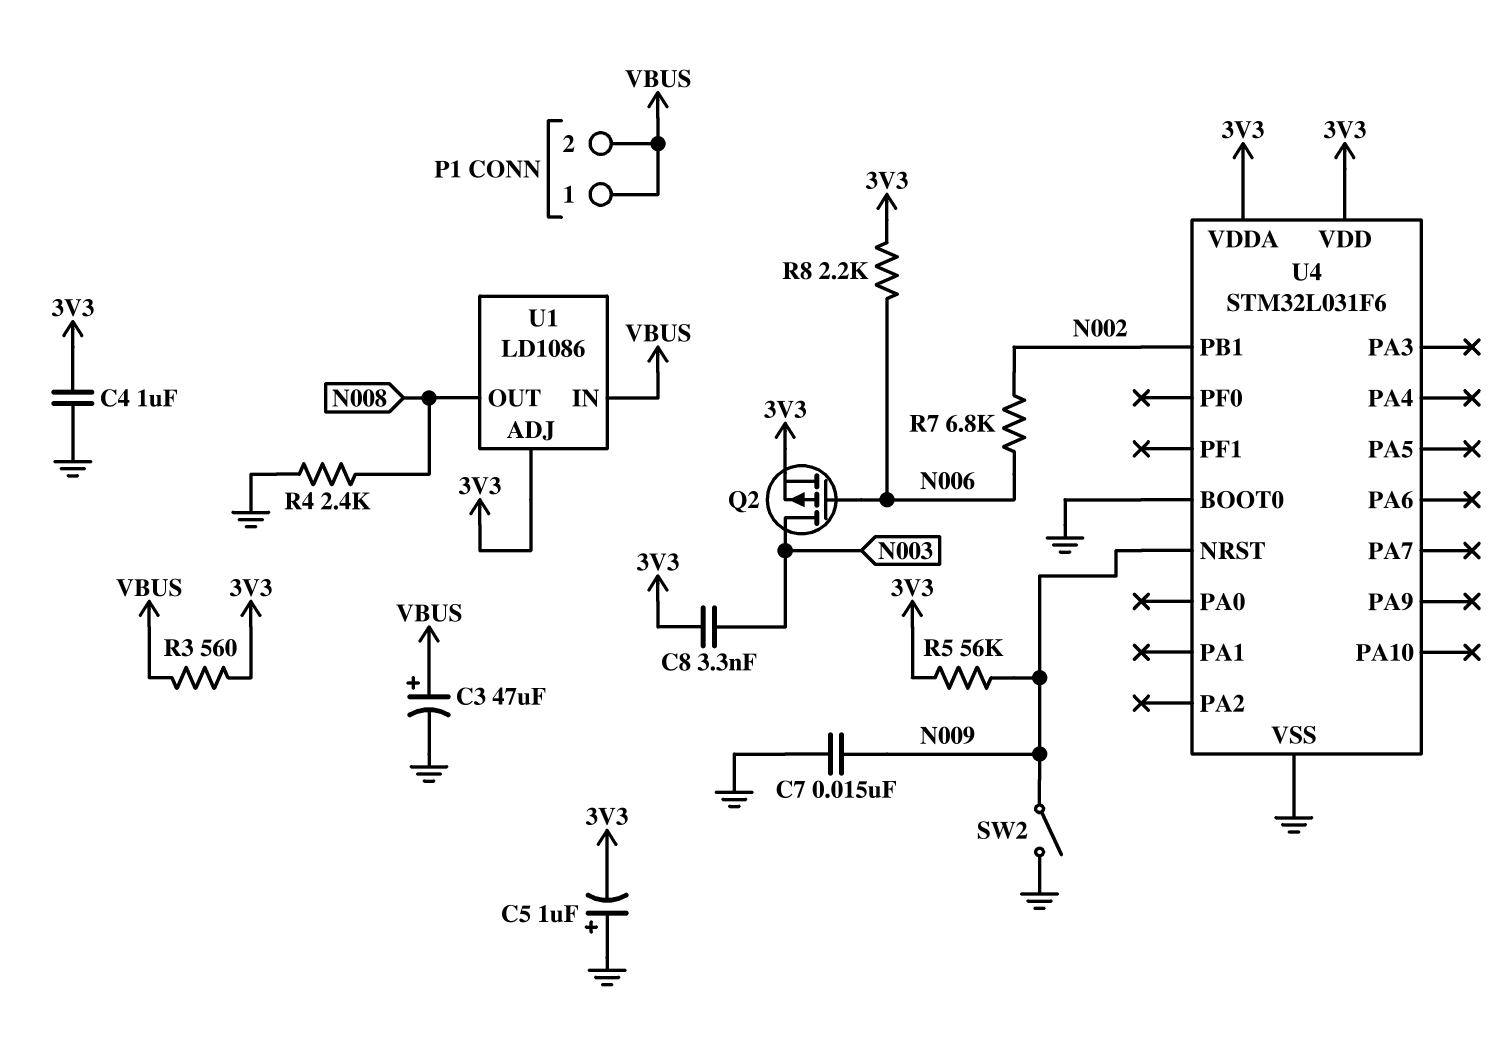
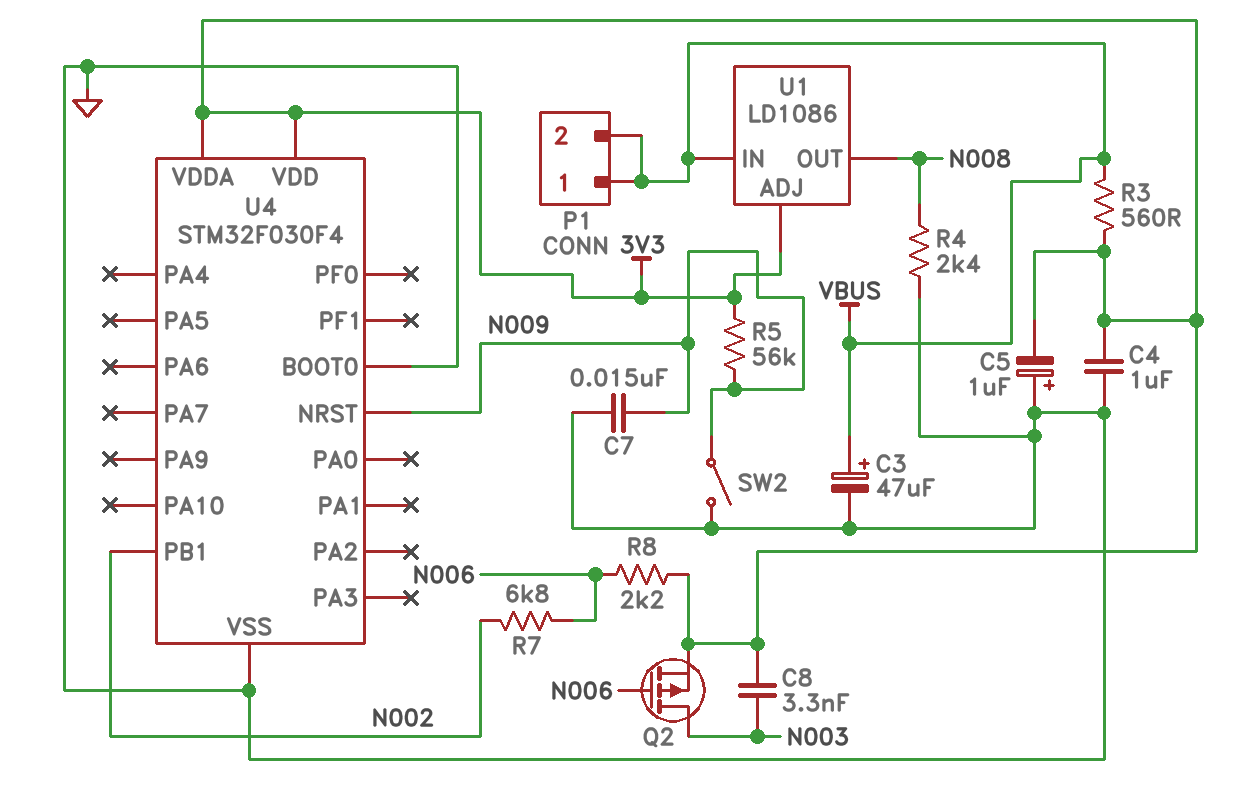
U4: STM32L031F6 -> STM32F030F4

